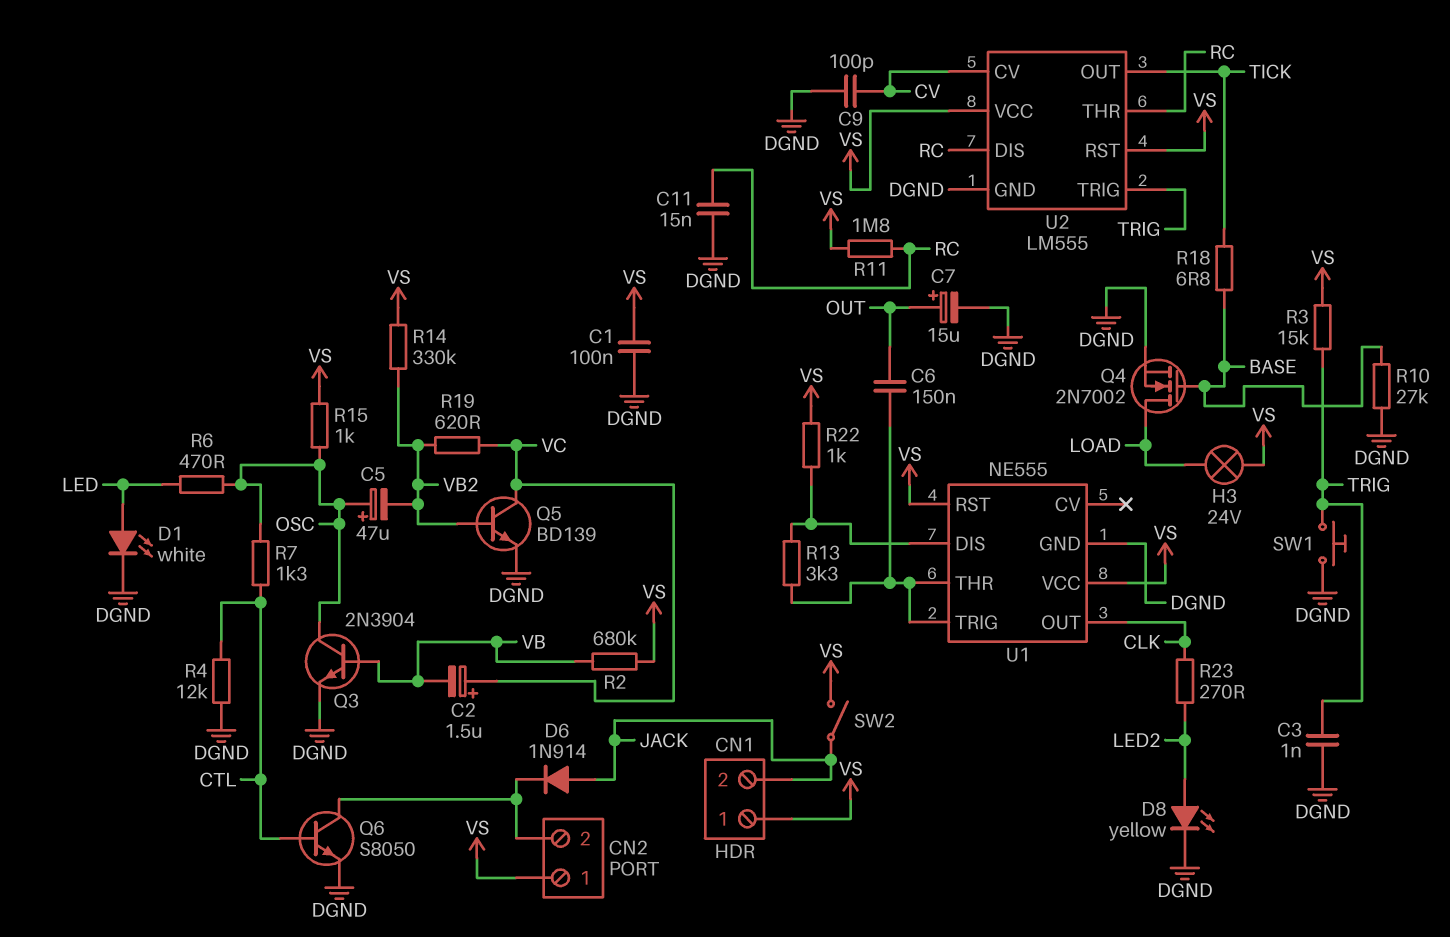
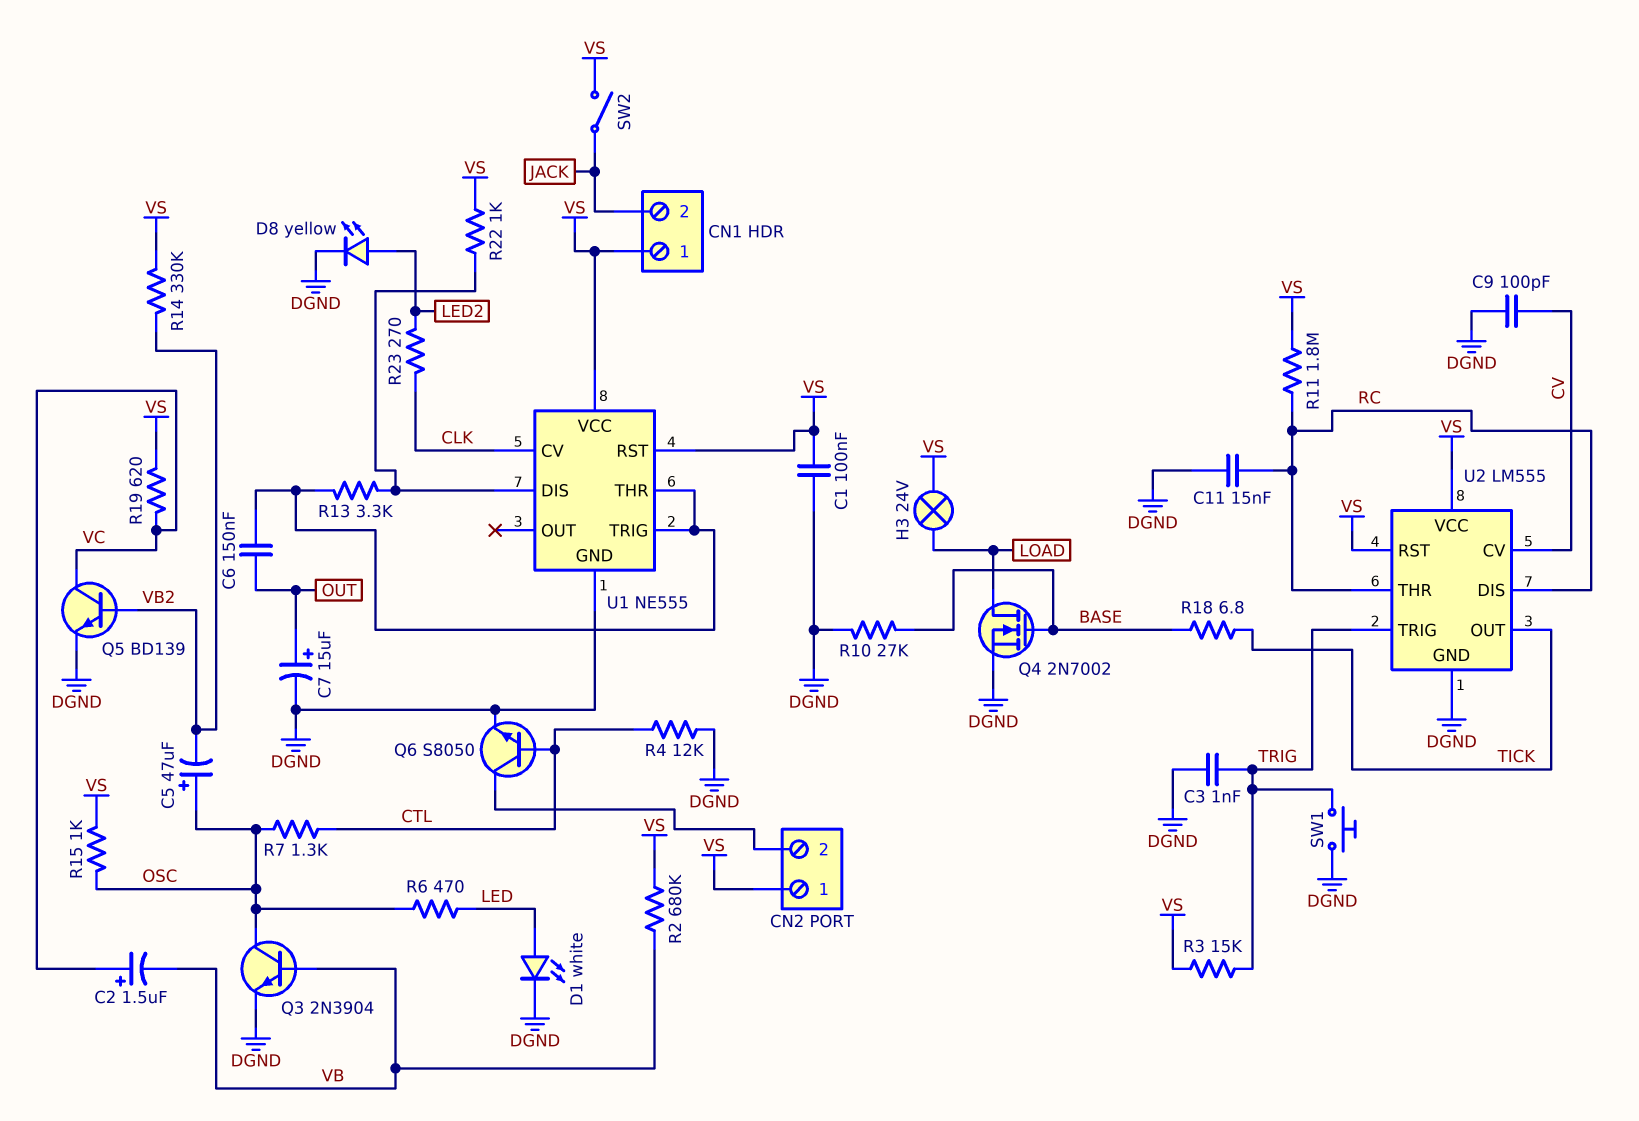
D6: diode 1N914 (A JACK, K CN2/2) -> none
R19: 620 (VB2, VC) -> 620 (VC, VS)
U1 pin CV: none -> CLK
U1 pin OUT: CLK -> none

